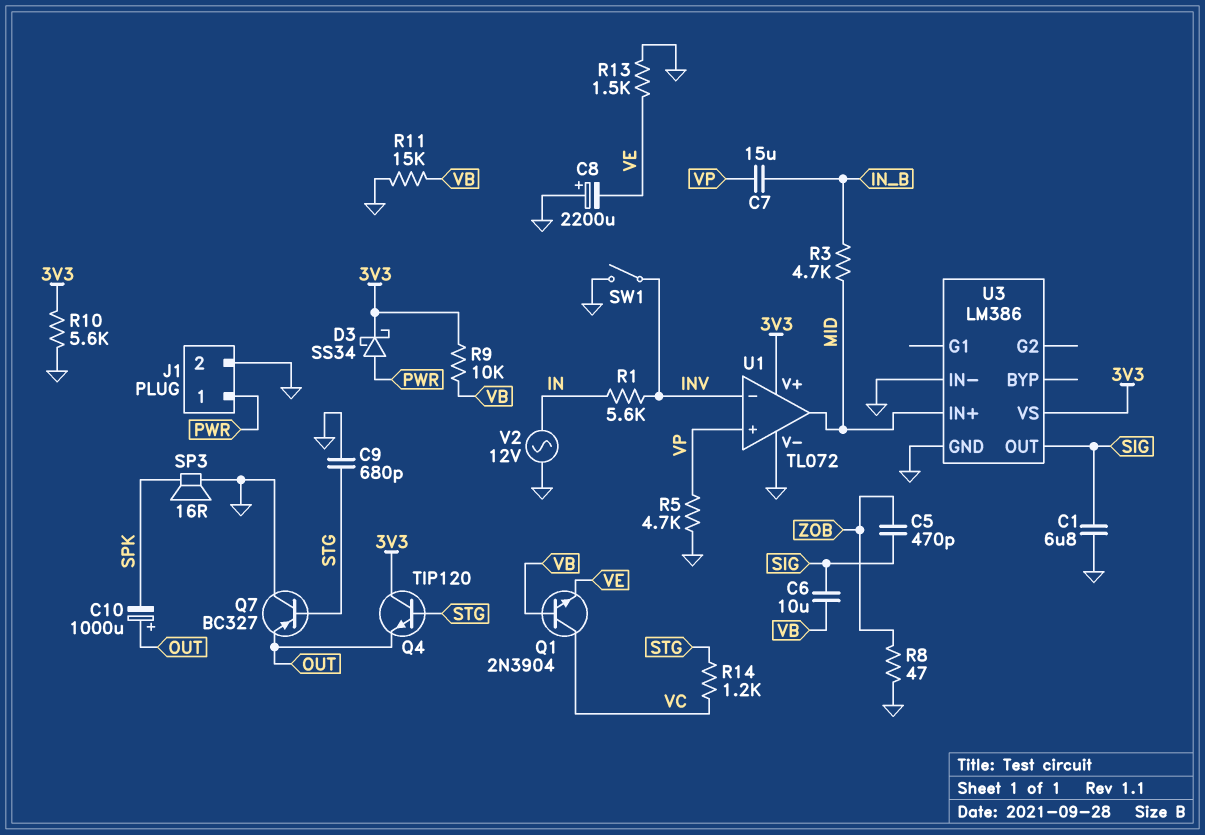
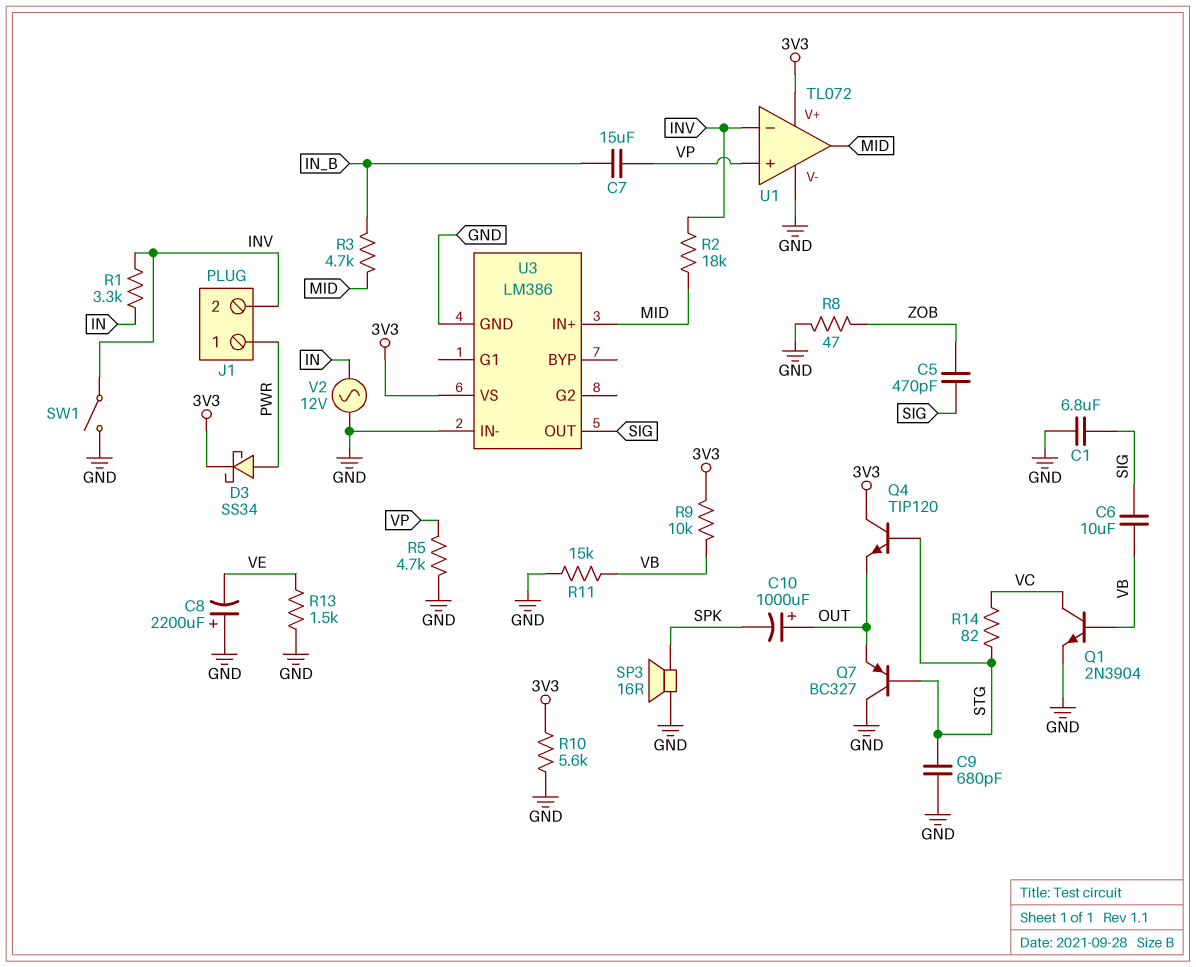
J1 pin 2: GND -> INV
Q1: NPN 2N3904 (B VB, C VC, E VE) -> NPN 2N3904 (B VB, C VC, E GND)
R1: 5.6k (IN, INV) -> 3.3k (IN, INV)
R2: none -> 18k (INV, MID)
R14: 1.2k (STG, VC) -> 82 (STG, VC)

